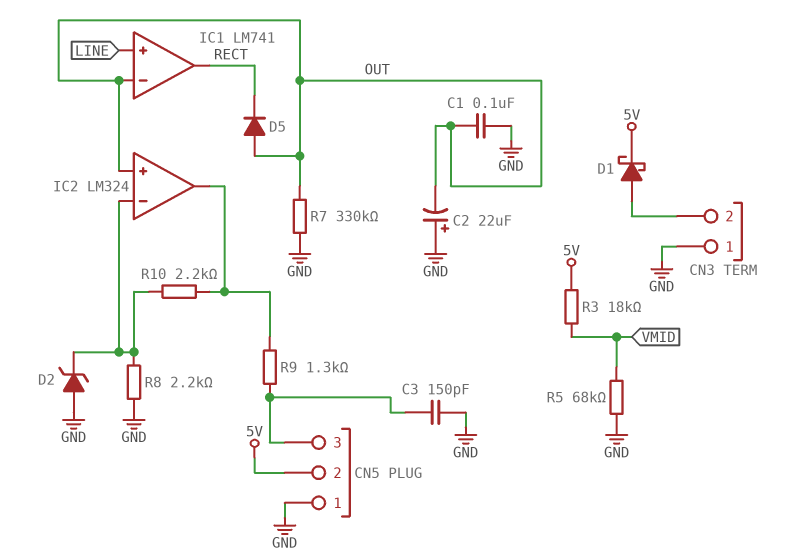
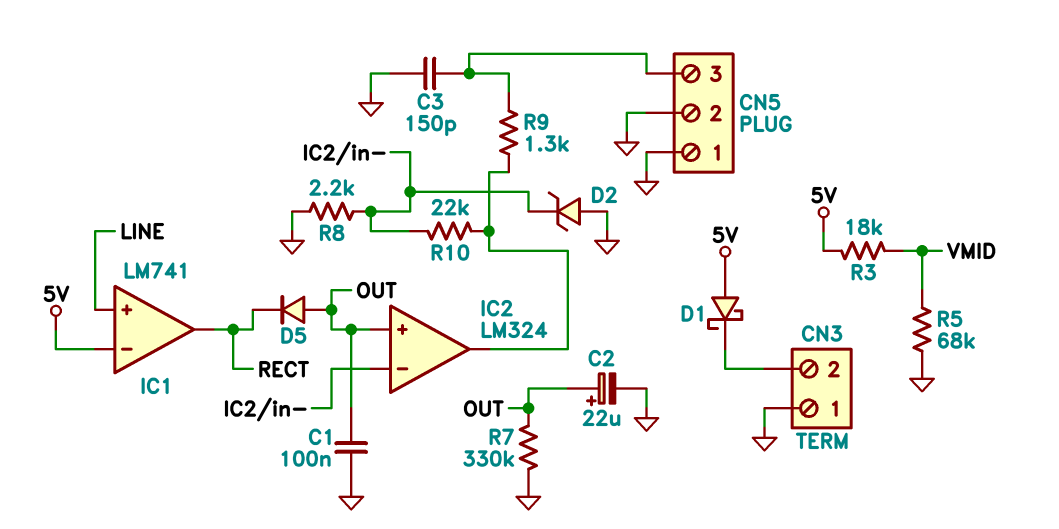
C2: 22uF (plus GND, minus OUT) -> 22uF (plus OUT, minus GND)
CN5 pin 2: 5V -> GND
D1: schottky (A CN3/2, K 5V) -> schottky (A 5V, K CN3/2)
IC1 pin in-: OUT -> 5V
R10: 2.2k (IC2/in-, IC2/out) -> 22k (IC2/in-, IC2/out)

